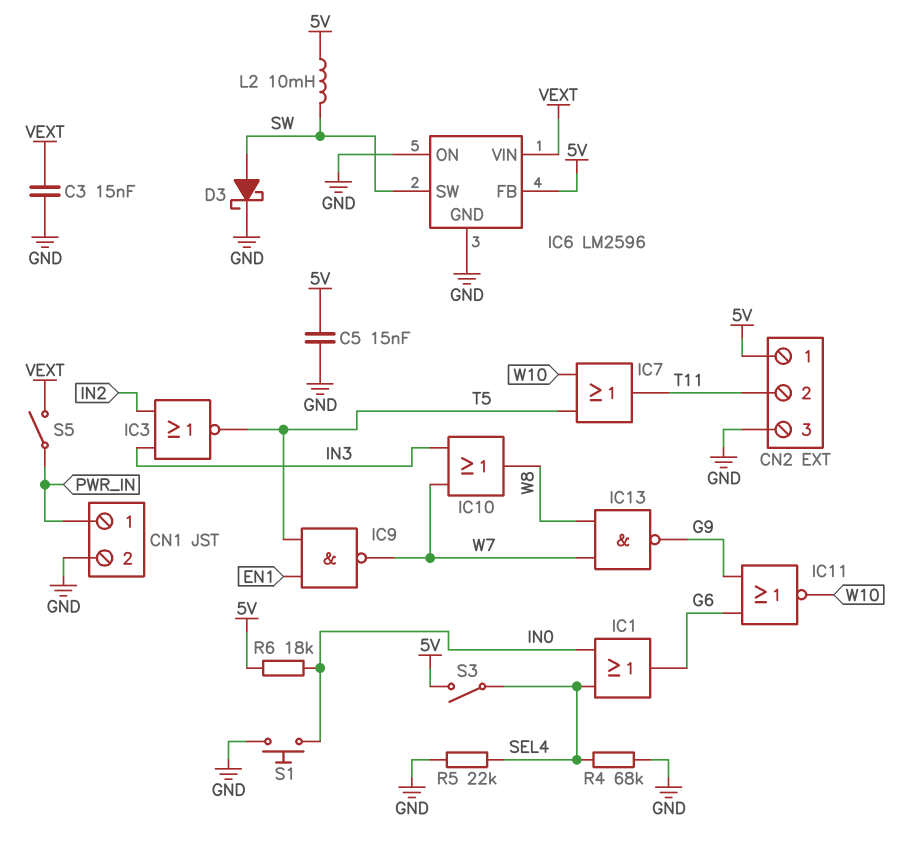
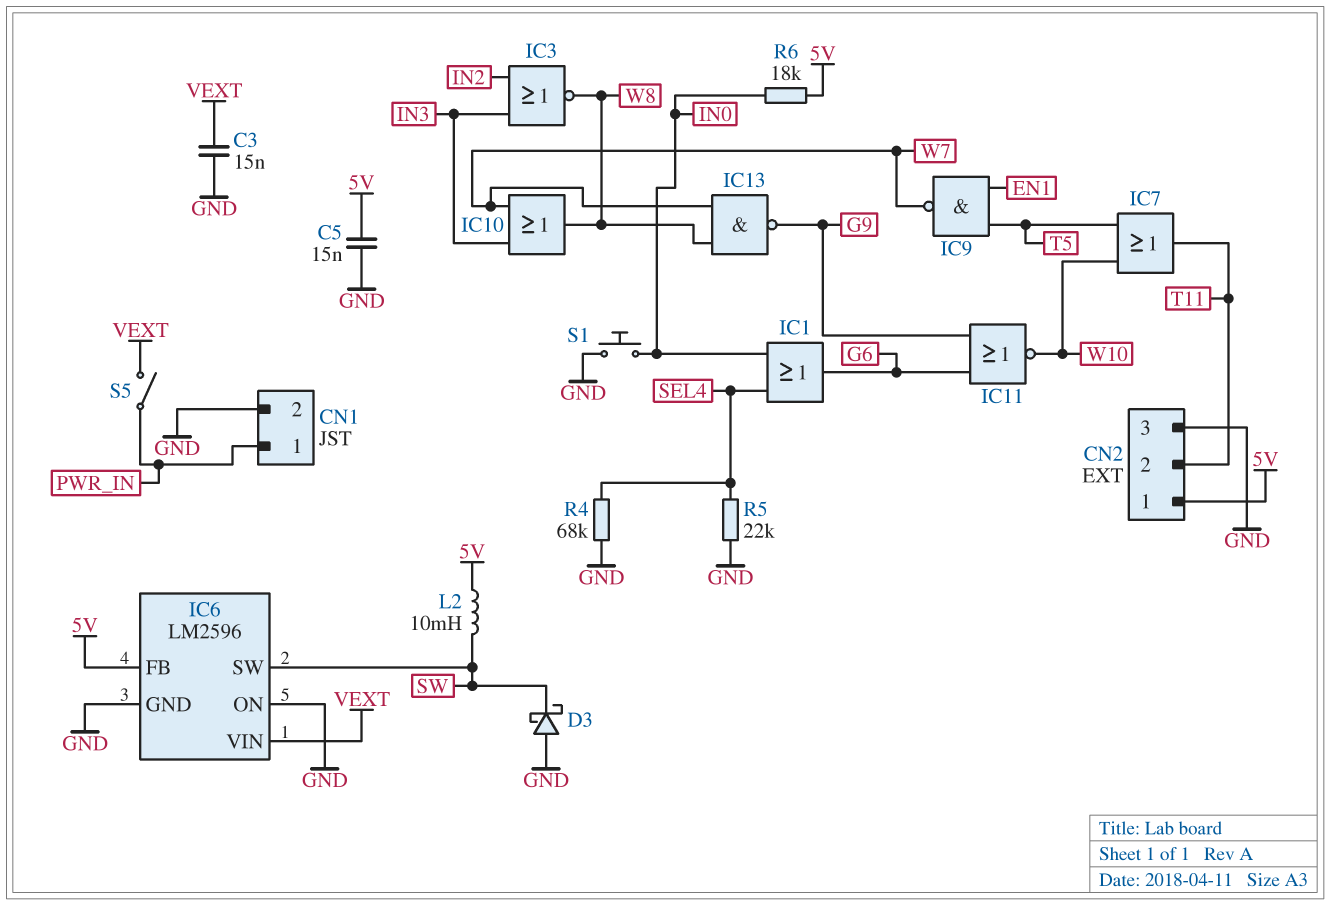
D3: schottky (A SW, K GND) -> schottky (A GND, K SW)
IC3: NOR (in IN2, in IN3, out T5) -> NOR (in IN2, in IN3, out W8)
S3: switch (5V, SEL4) -> none

